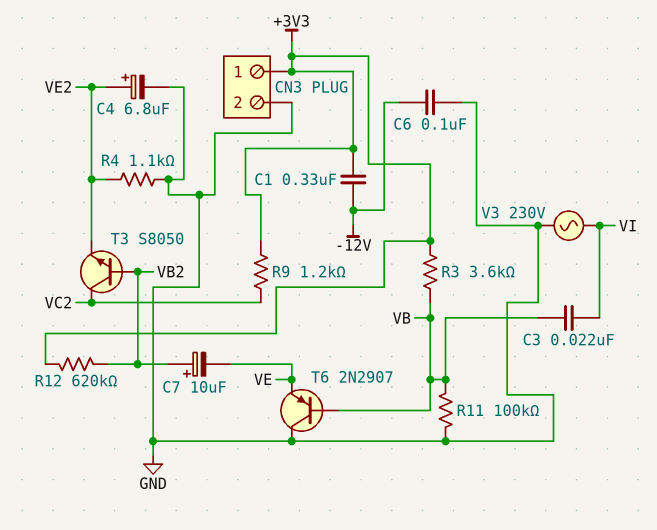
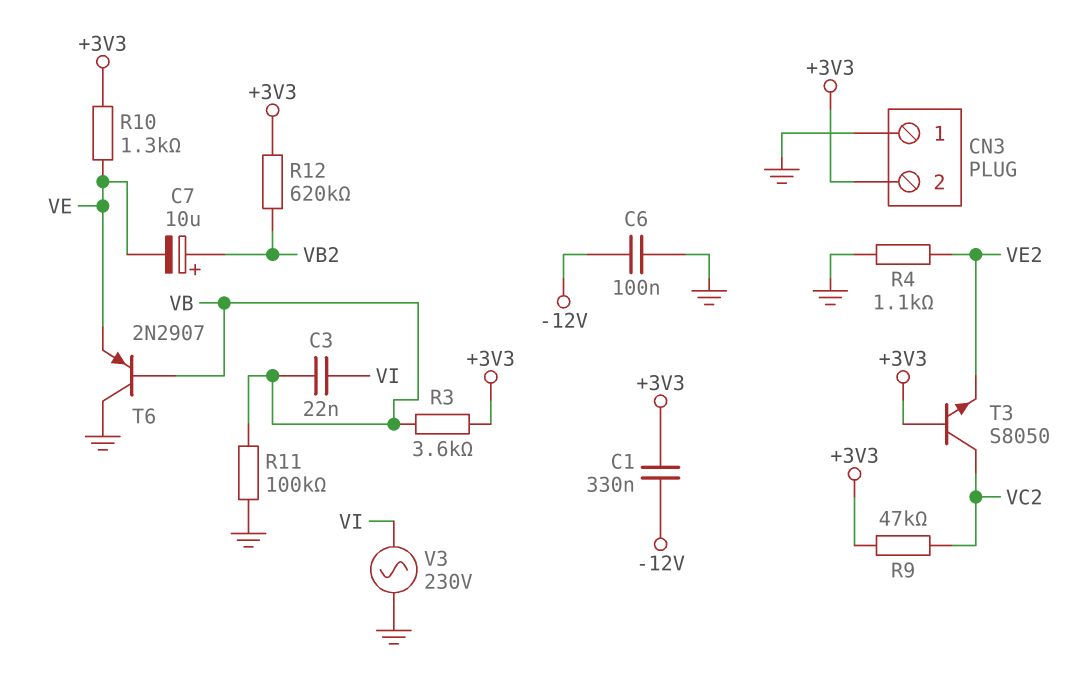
C4: 6.8uF (plus VE2, minus GND) -> none
CN3 pin 1: +3V3 -> GND
CN3 pin 2: GND -> +3V3
R9: 1.2k (+3V3, VC2) -> 47k (+3V3, VC2)
R10: none -> 1.3k (+3V3, VE)
T3: NPN S8050 (B VB2, C VC2, E VE2) -> NPN S8050 (B +3V3, C VC2, E VE2)

